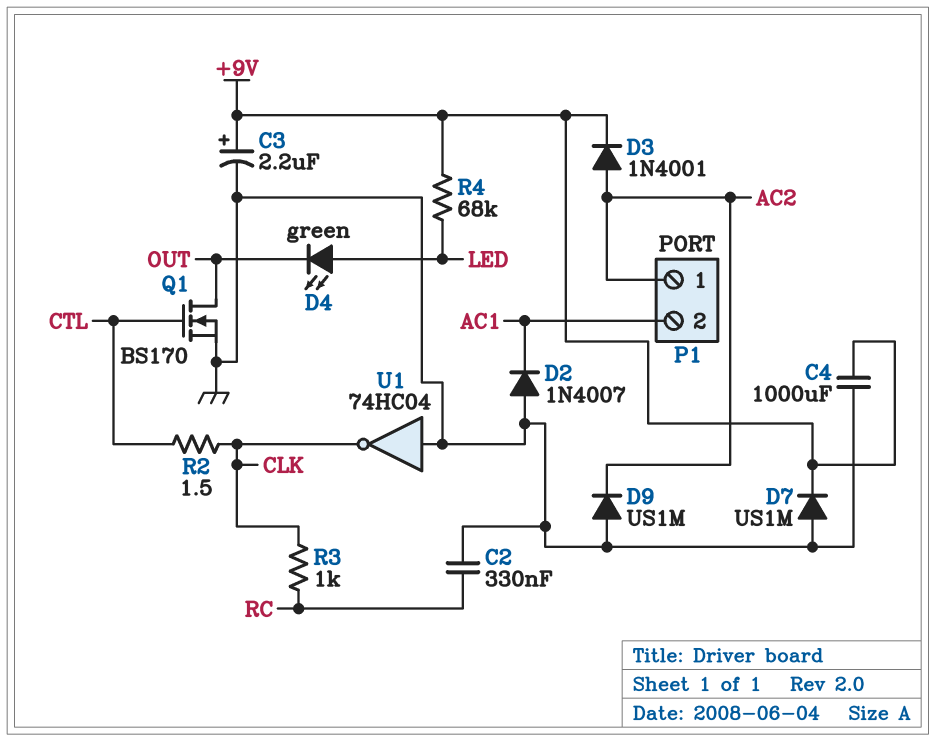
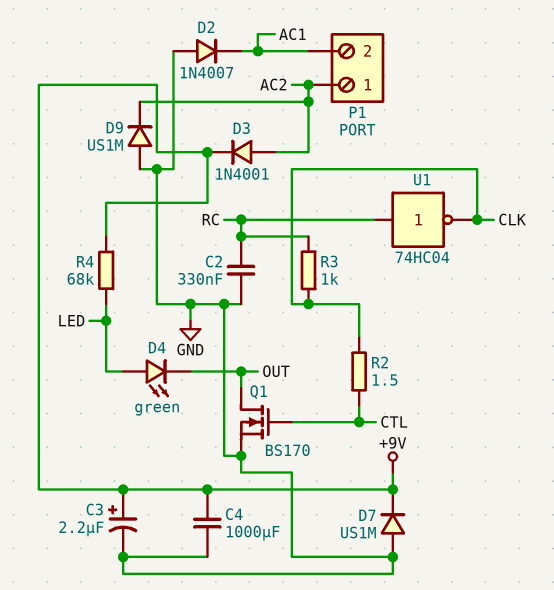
U1: NOT 74HC04 (in GND, out CLK) -> NOT 74HC04 (in RC, out CLK)

